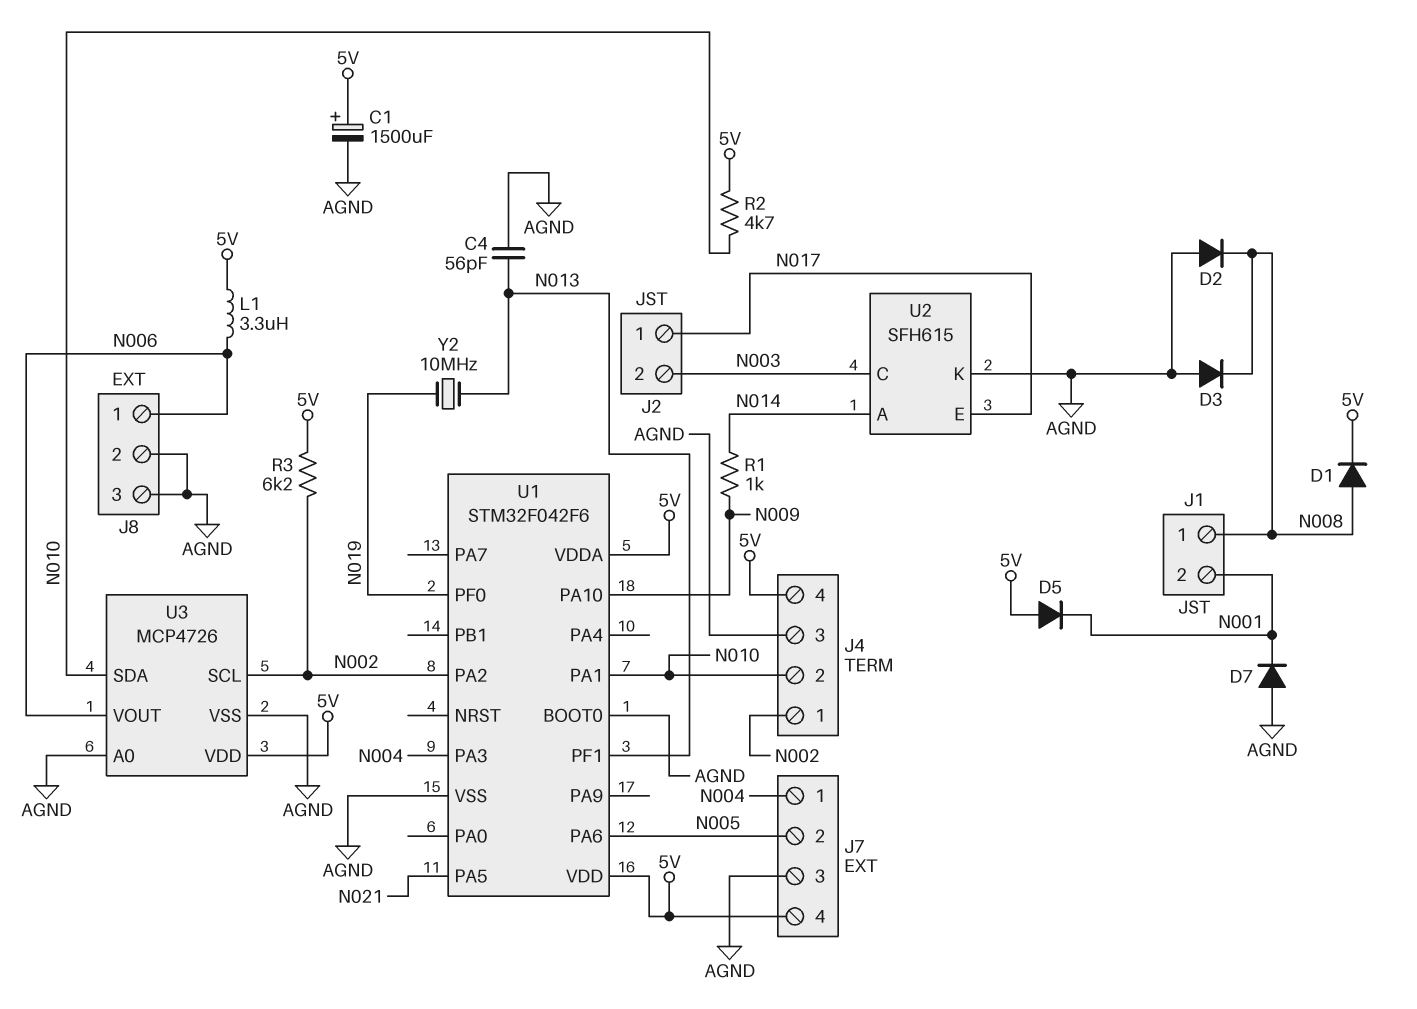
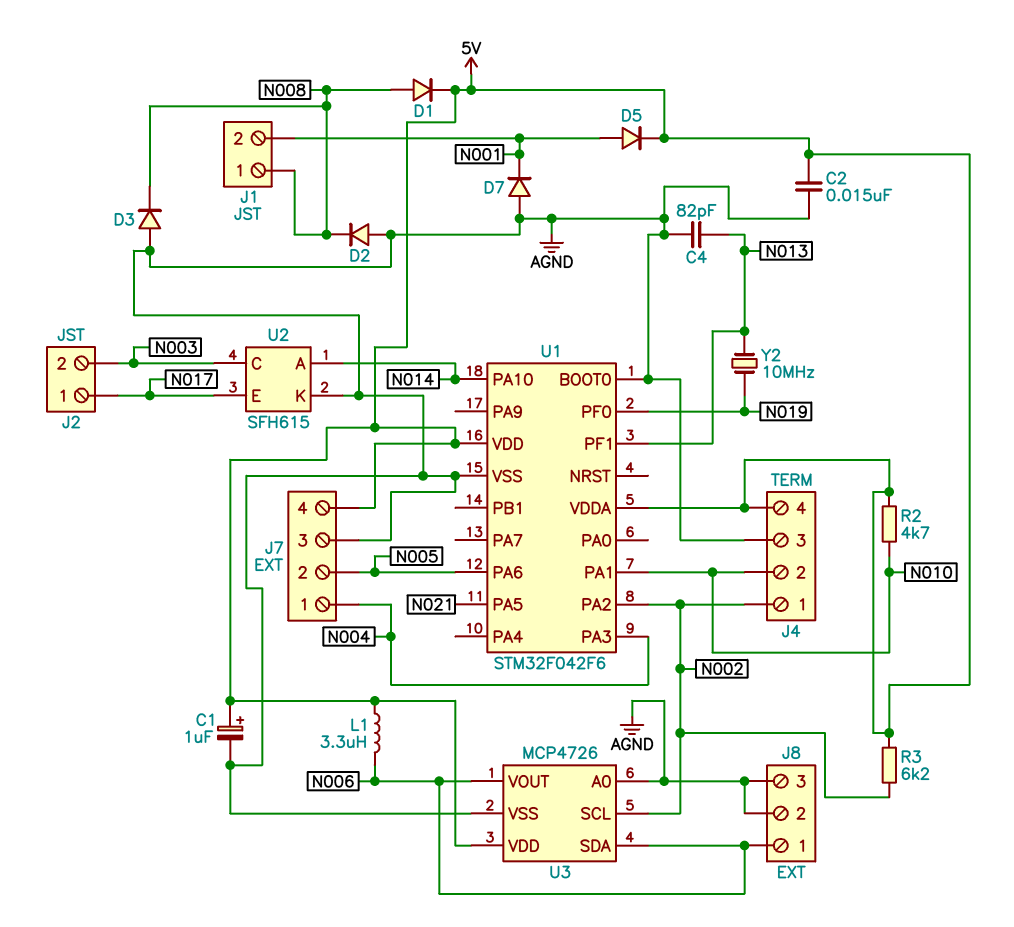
C1: 1500uF (plus 5V, minus AGND) -> 1uF (plus 5V, minus AGND)
C2: none -> 15nF (5V, AGND)
C4: 56pF (AGND, N013) -> 82pF (AGND, N013)
D5: diode (A 5V, K N001) -> diode (A N001, K 5V)
R1: 1k (N009, N014) -> none
U1 pin PA10: N009 -> N014
U3 pin SDA: N010 -> N006

